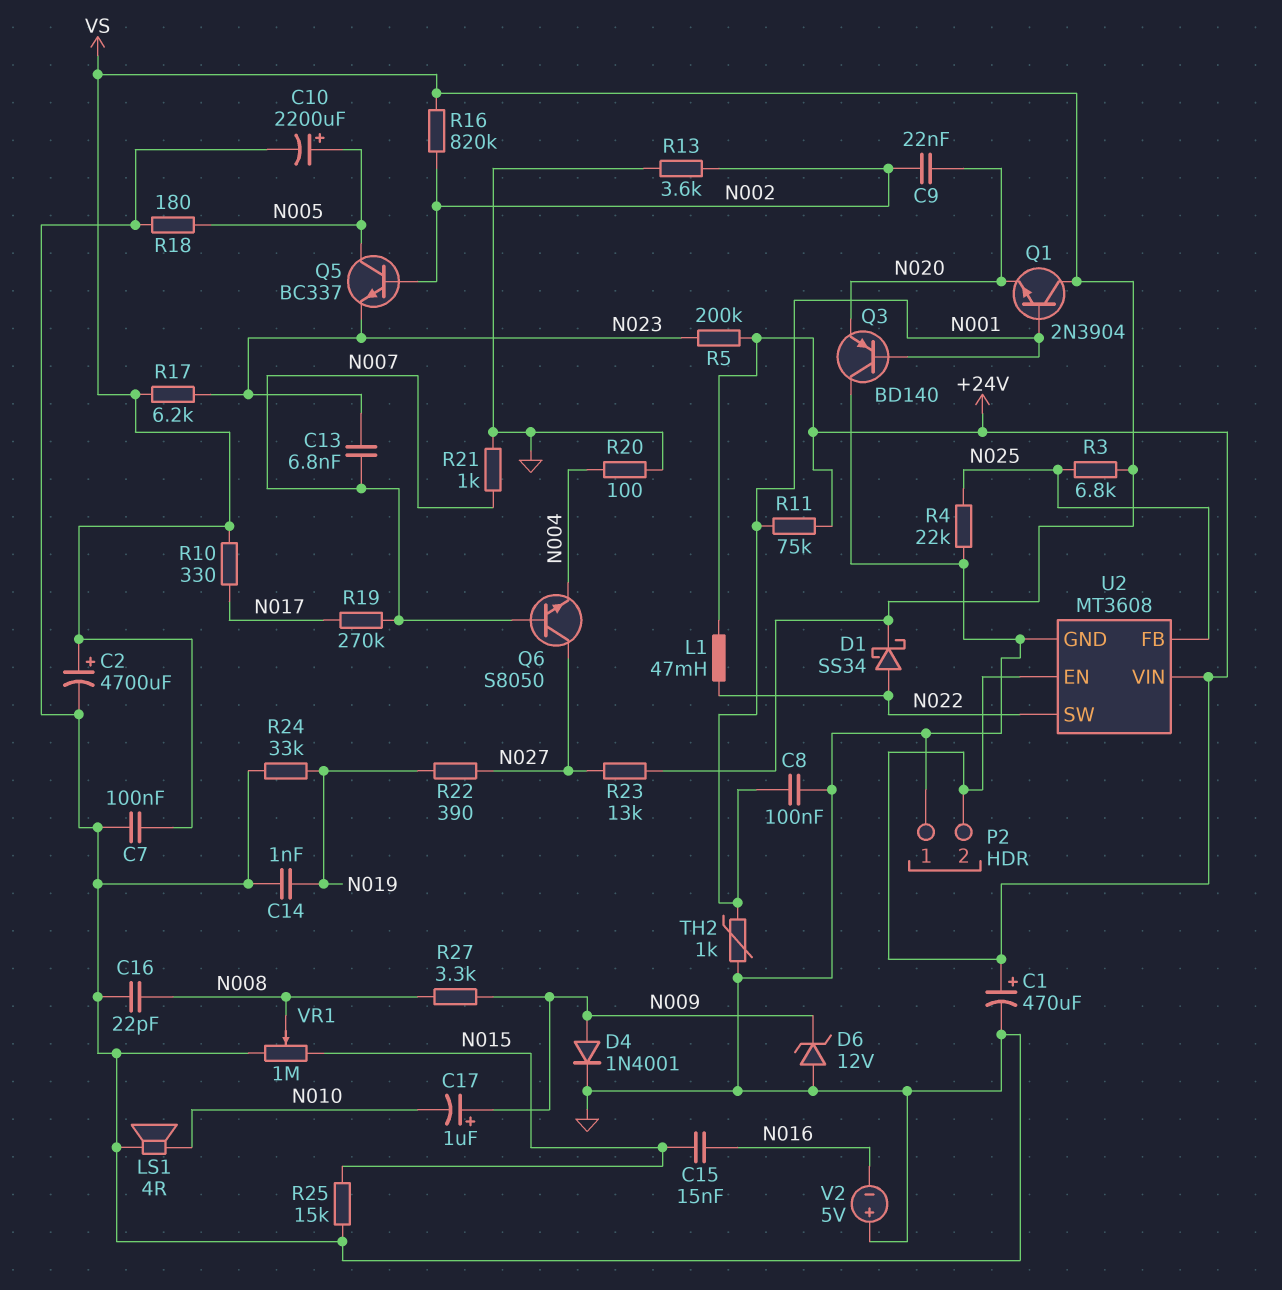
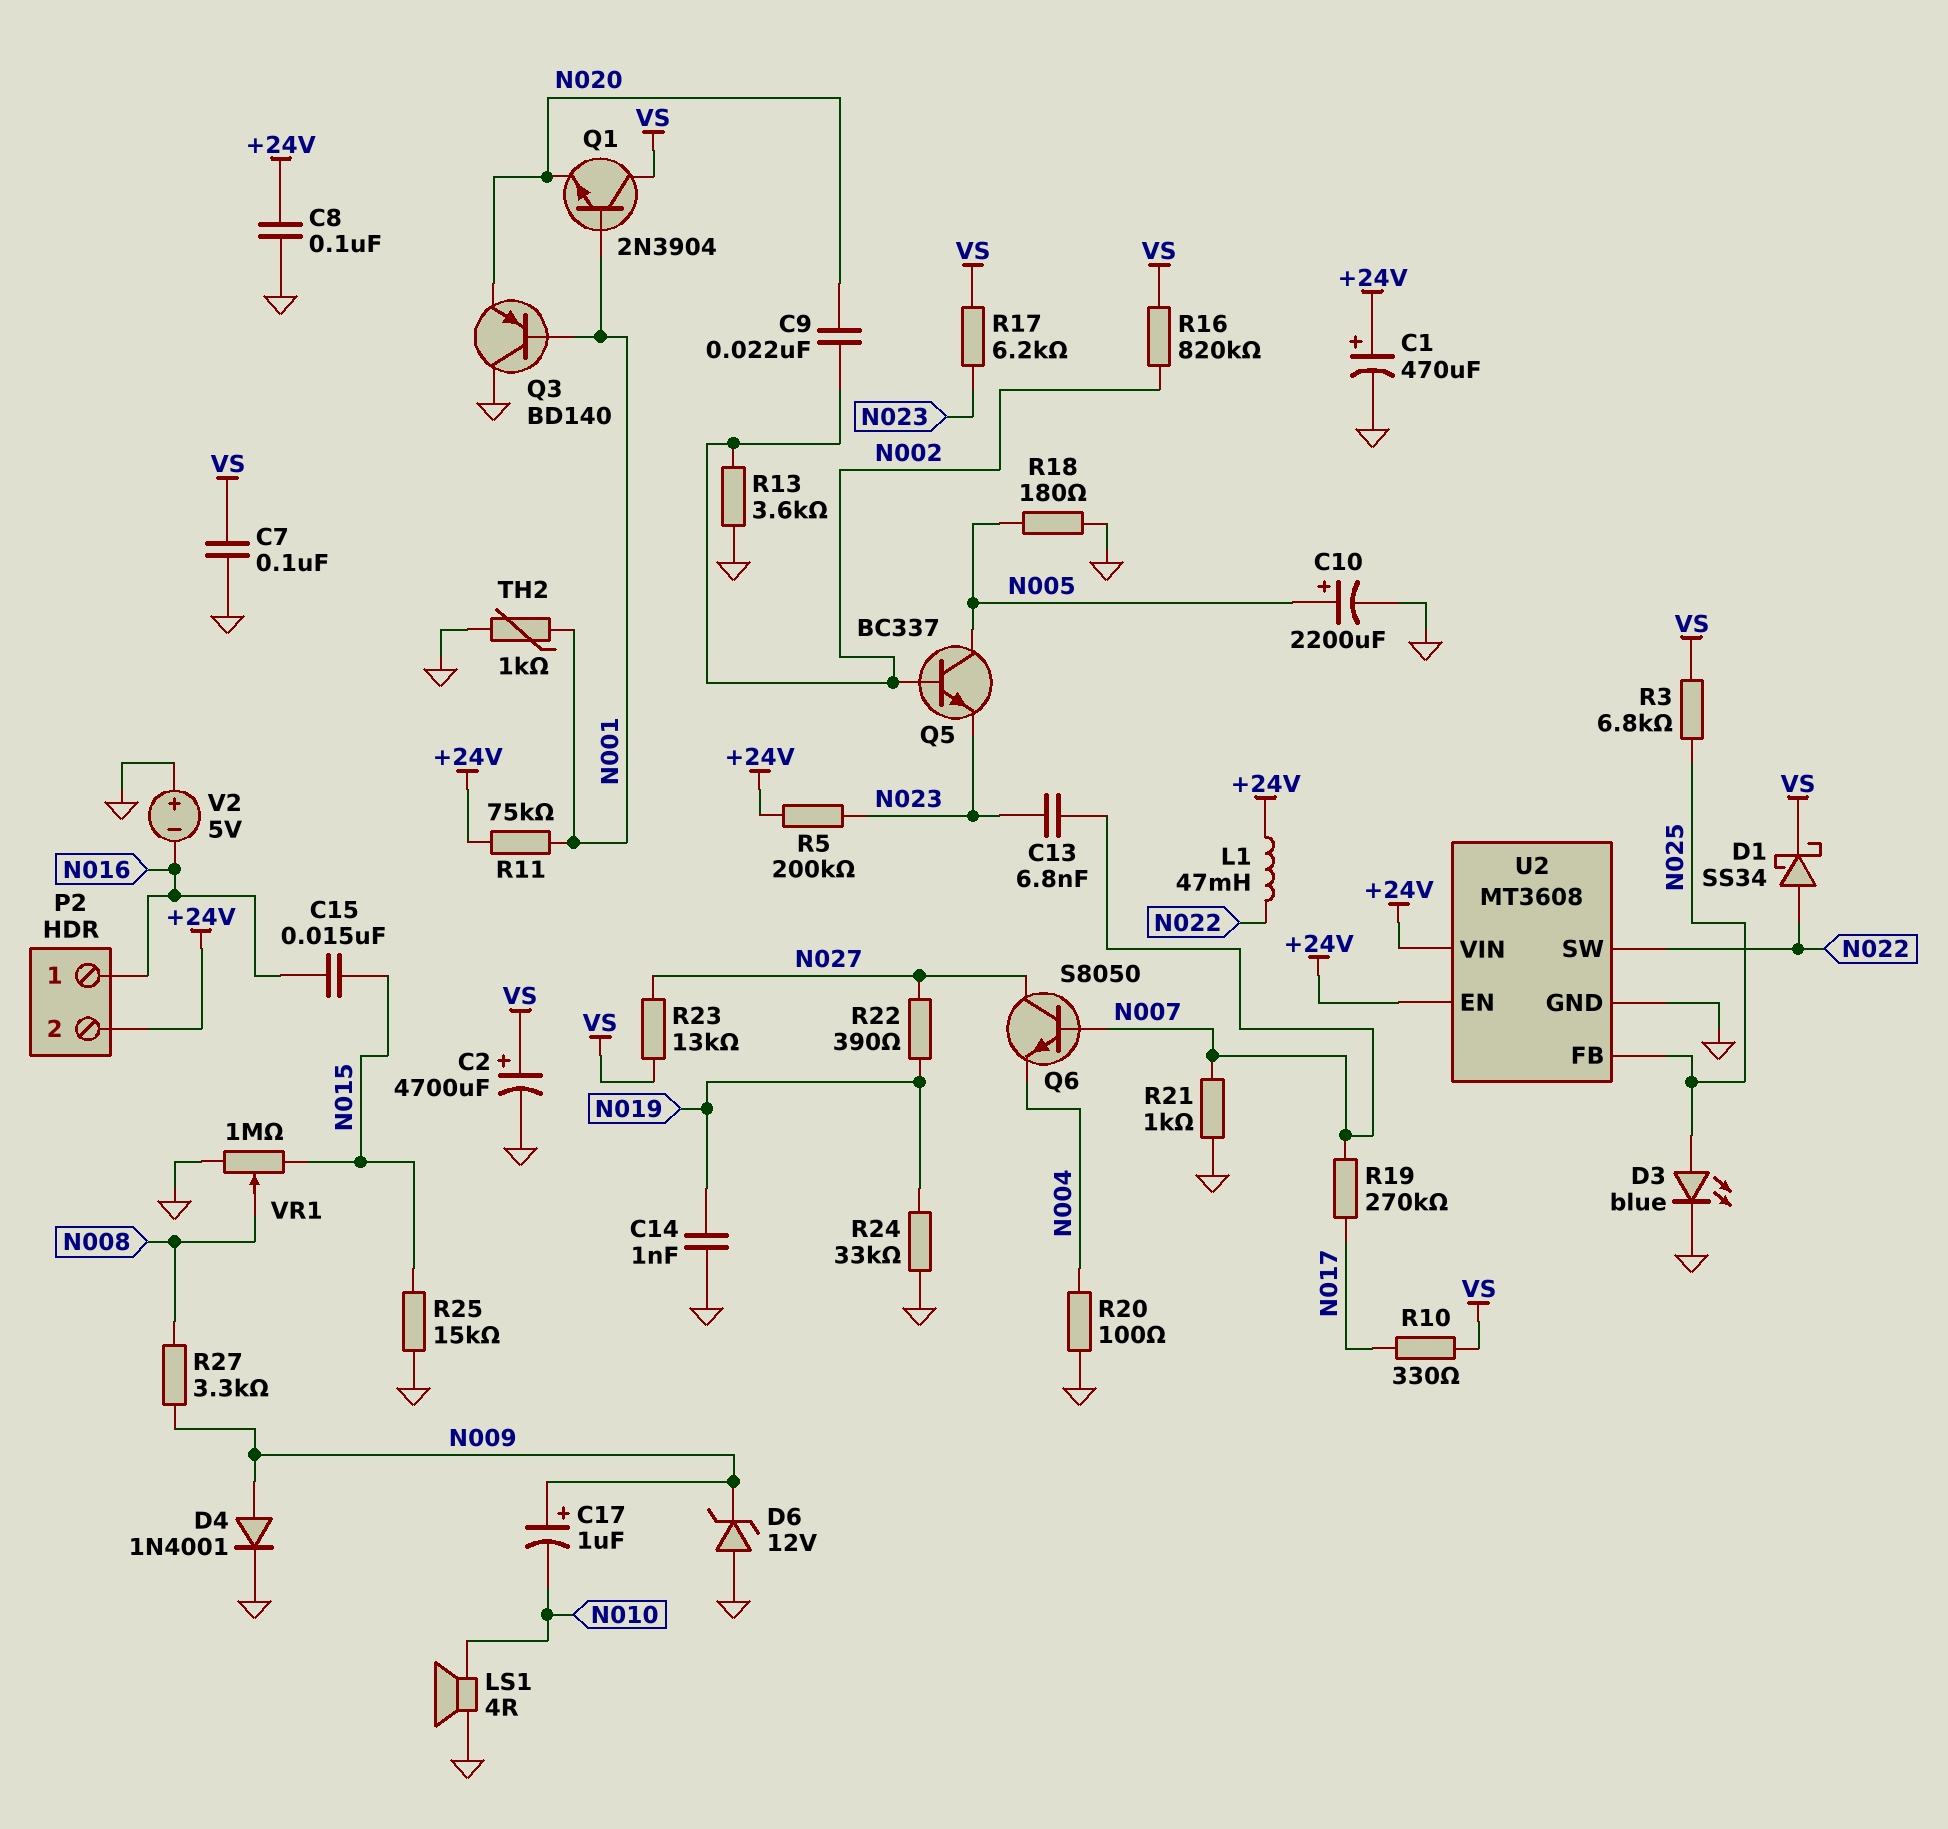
C8: 100nF (GND, N001) -> 100nF (+24V, GND)
C16: 22pF (GND, N008) -> none
D3: none -> LED blue (A N025, K GND)
P2 pin 1: GND -> N016
R4: 22k (GND, N025) -> none

